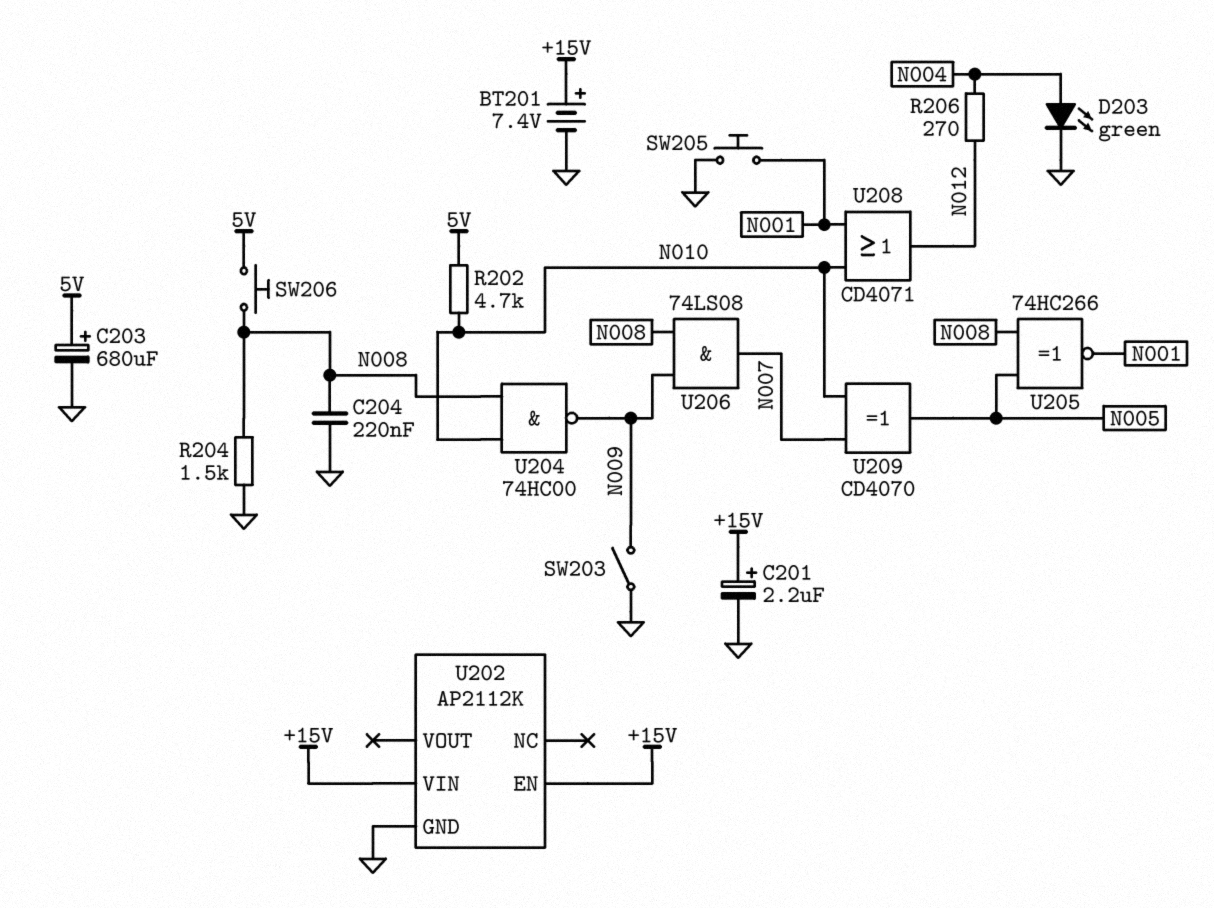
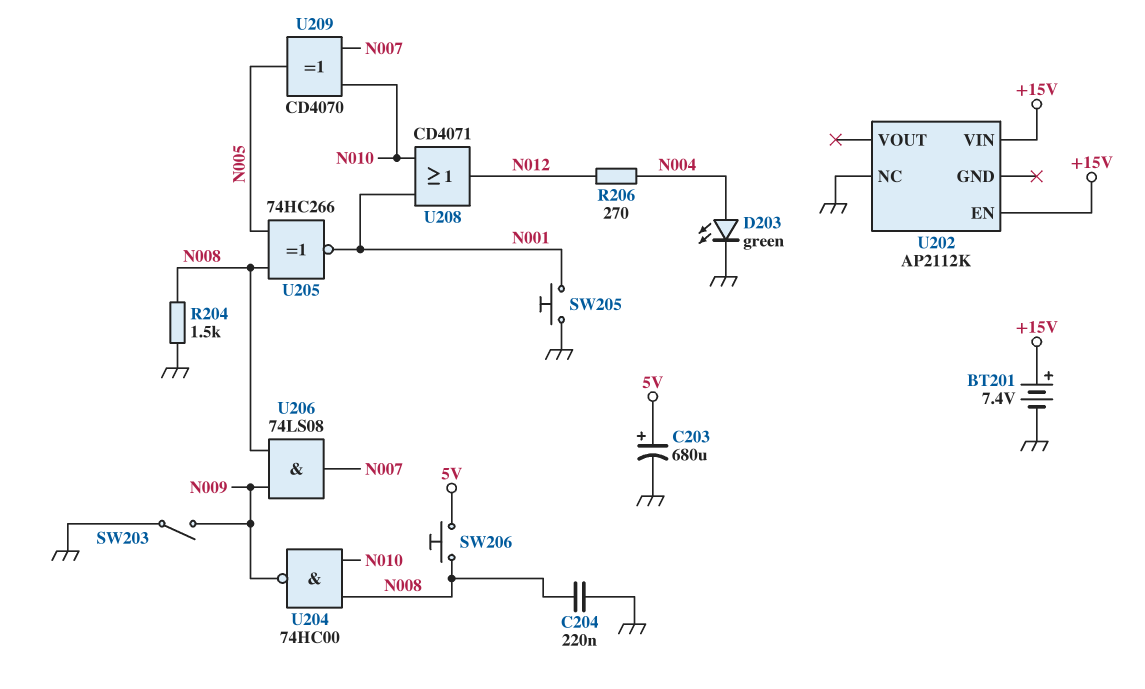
C201: 2.2uF (plus +15V, minus GND) -> none
R202: 4.7k (5V, N010) -> none
U202 pin GND: GND -> none
U202 pin NC: none -> GND

